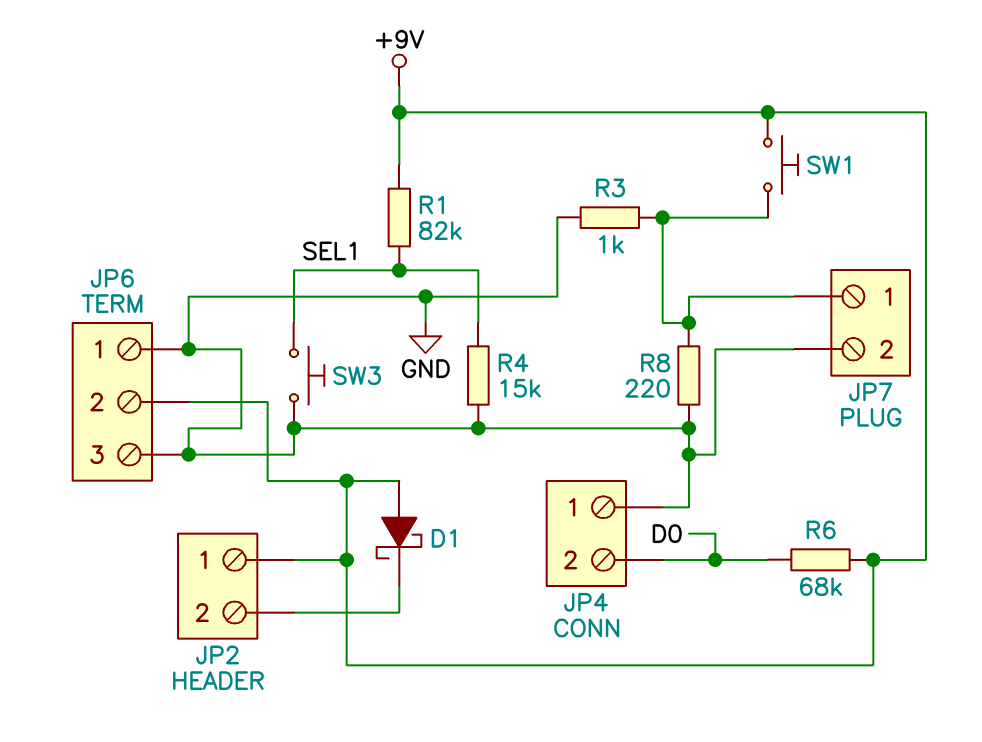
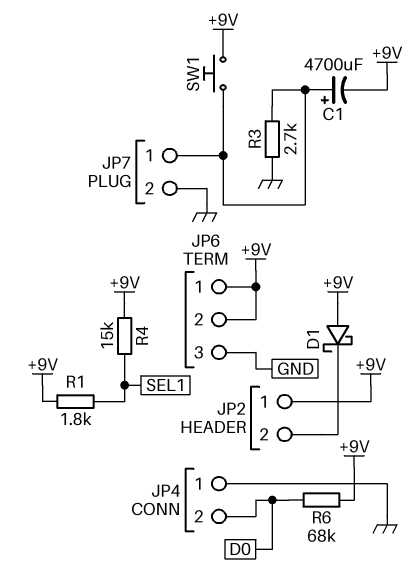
C1: none -> 4700uF (plus JP7/1, minus +9V)
JP6 pin 1: GND -> +9V
R1: 82k (+9V, SEL1) -> 1.8k (+9V, SEL1)
R3: 1k (GND, JP7/1) -> 2.7k (GND, JP7/1)
R4: 15k (GND, SEL1) -> 15k (+9V, SEL1)
R8: 220 (GND, JP7/1) -> none
SW3: button (GND, SEL1) -> none

